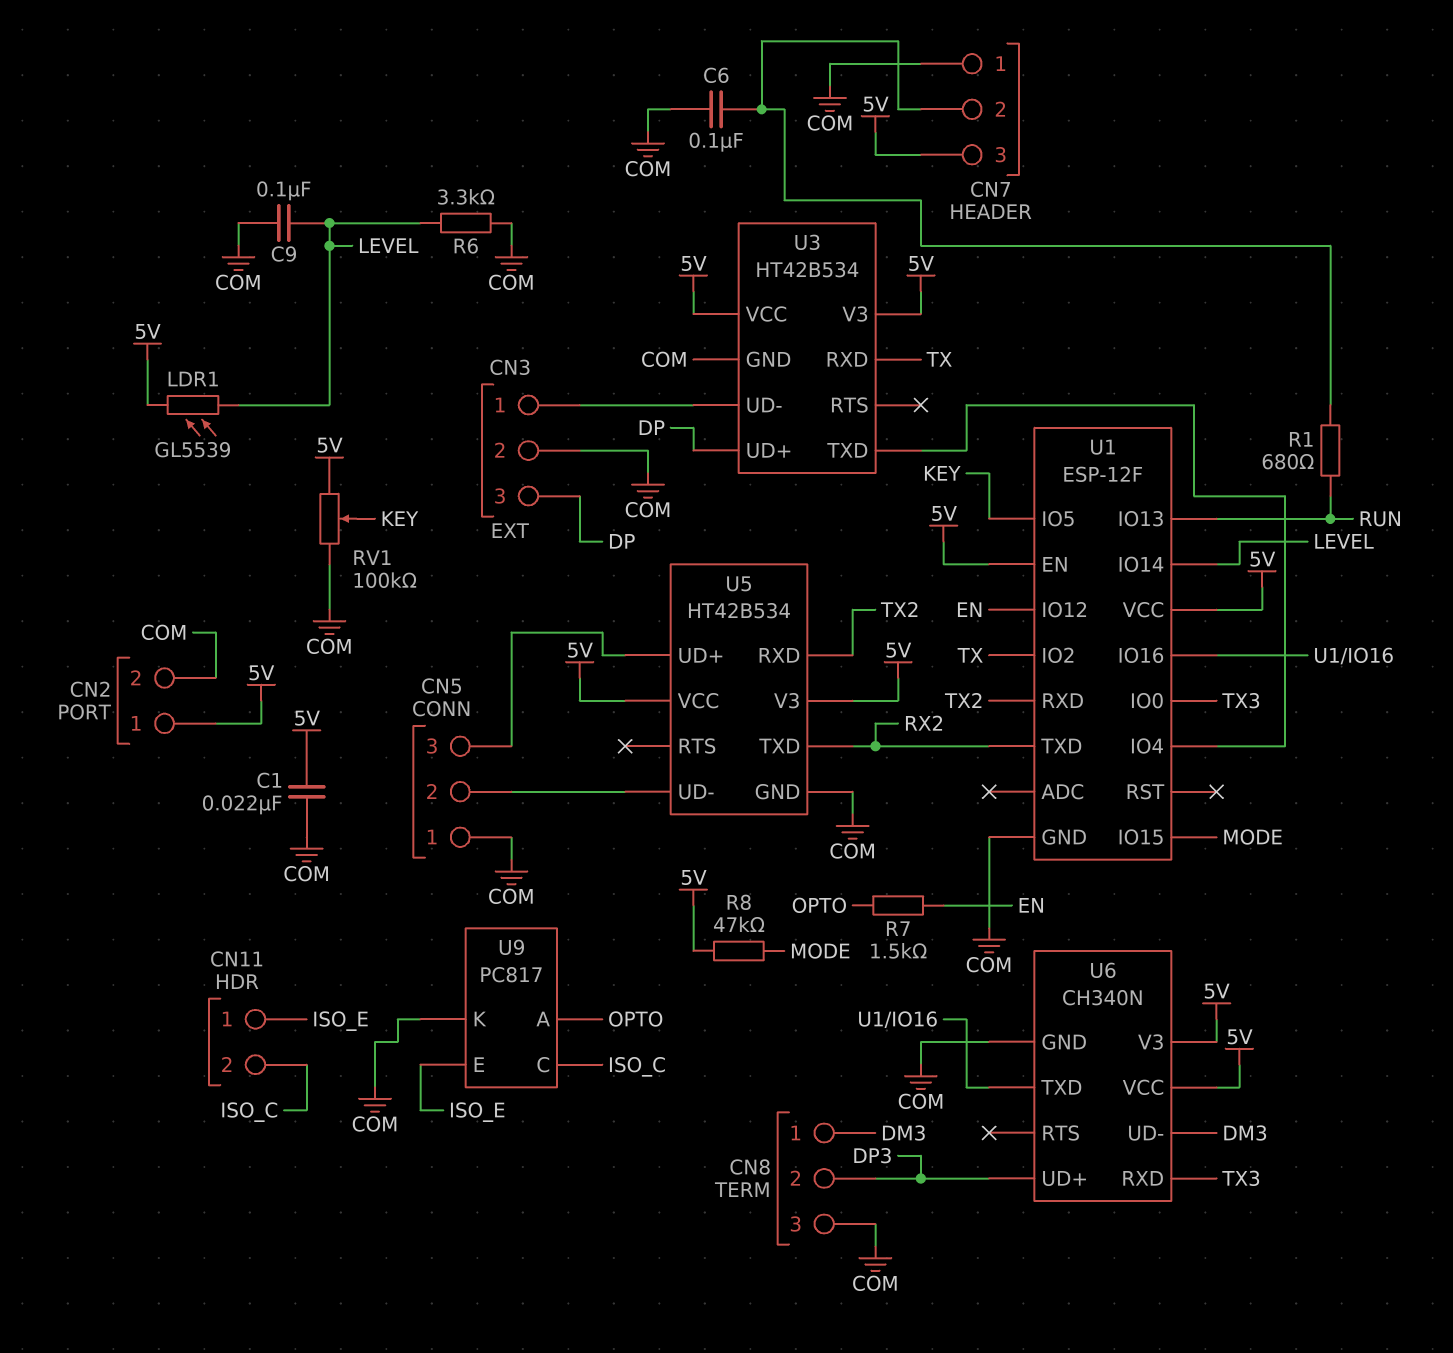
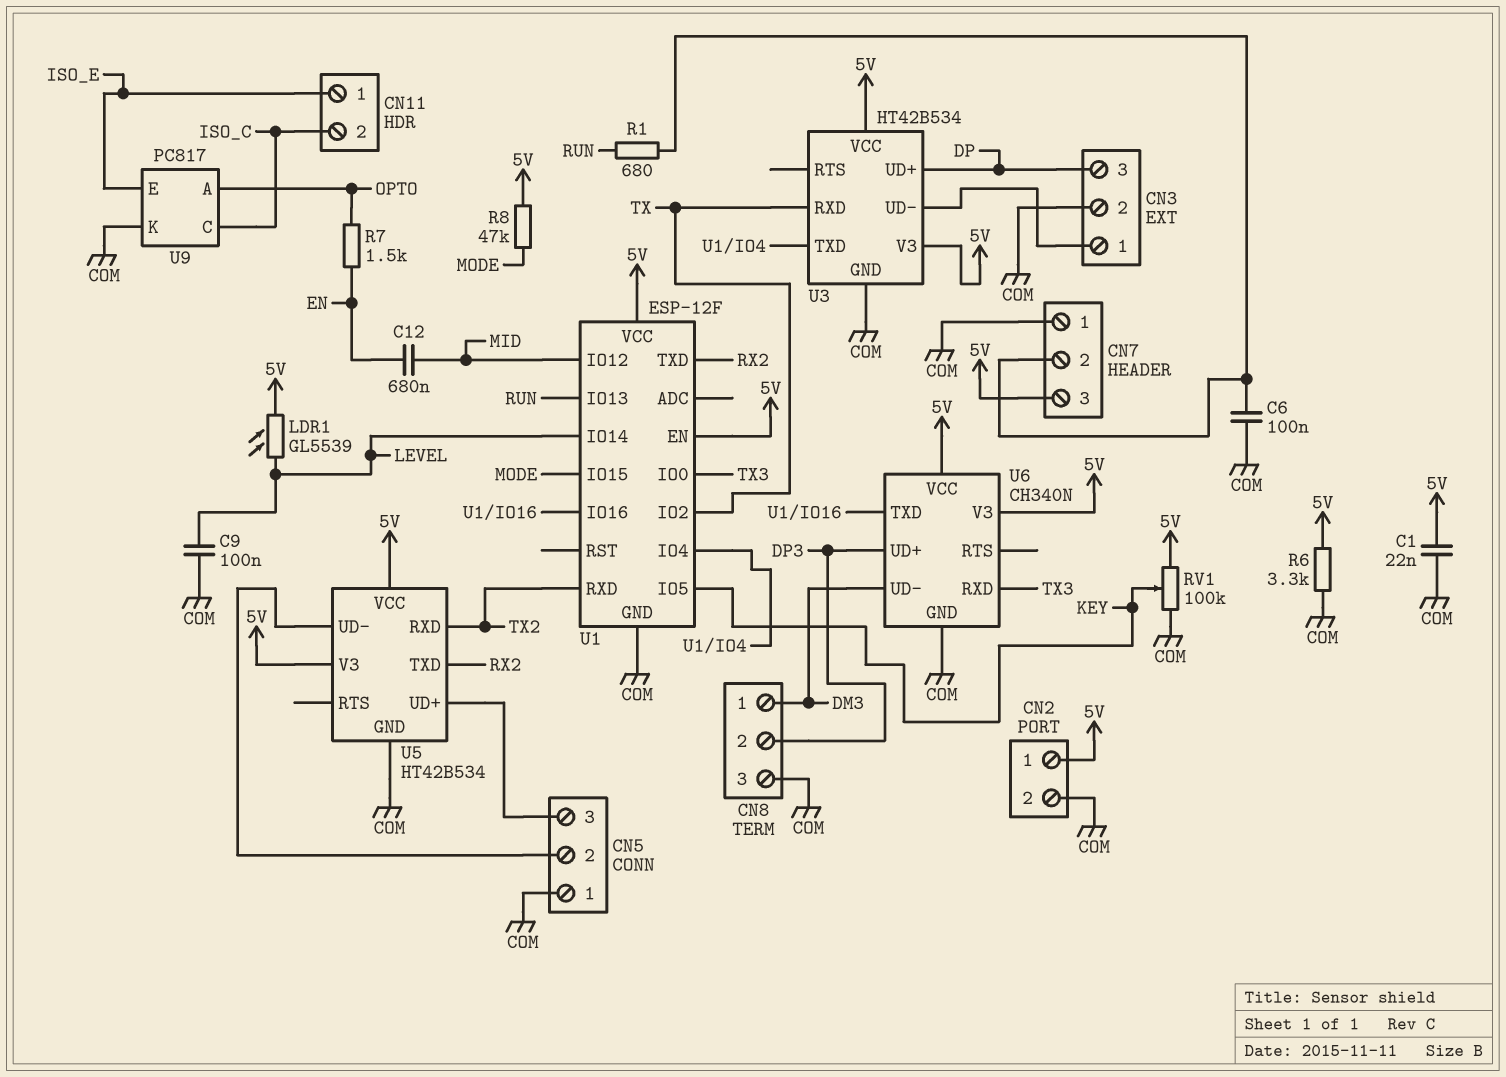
C12: none -> 680nF (EN, MID)
R6: 3.3k (COM, LEVEL) -> 3.3k (5V, COM)
U1 pin IO12: EN -> MID

